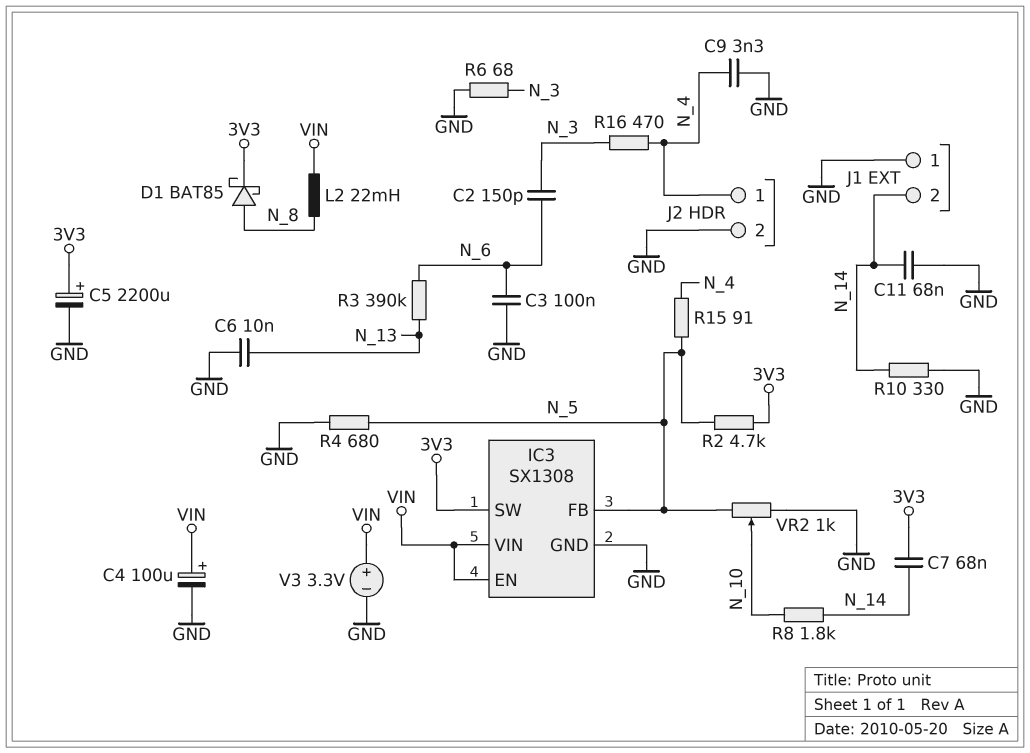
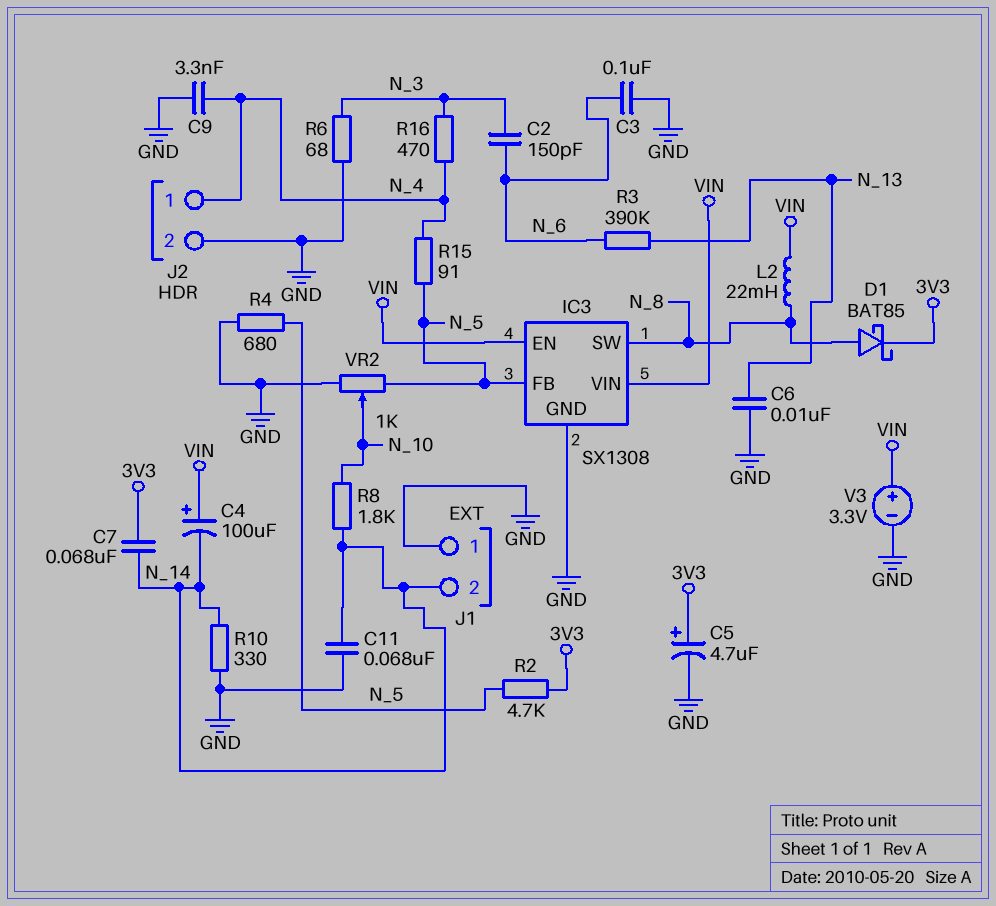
C4: 100uF (plus VIN, minus GND) -> 100uF (plus VIN, minus N_14)
C5: 2200uF (plus 3V3, minus GND) -> 4.7uF (plus 3V3, minus GND)
IC3 pin SW: 3V3 -> N_8

